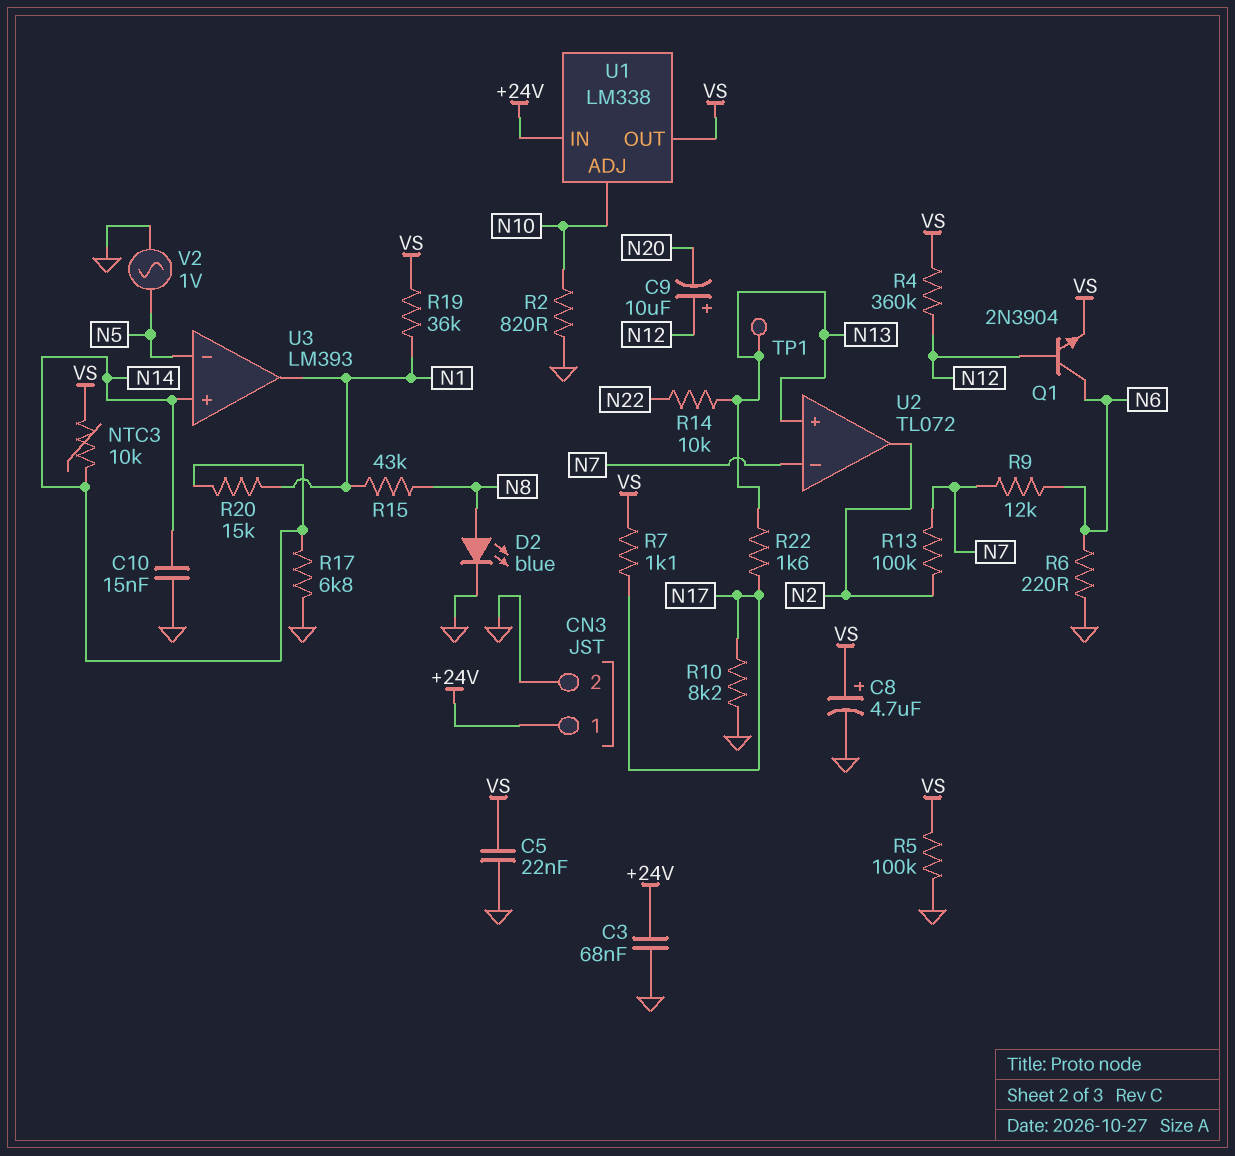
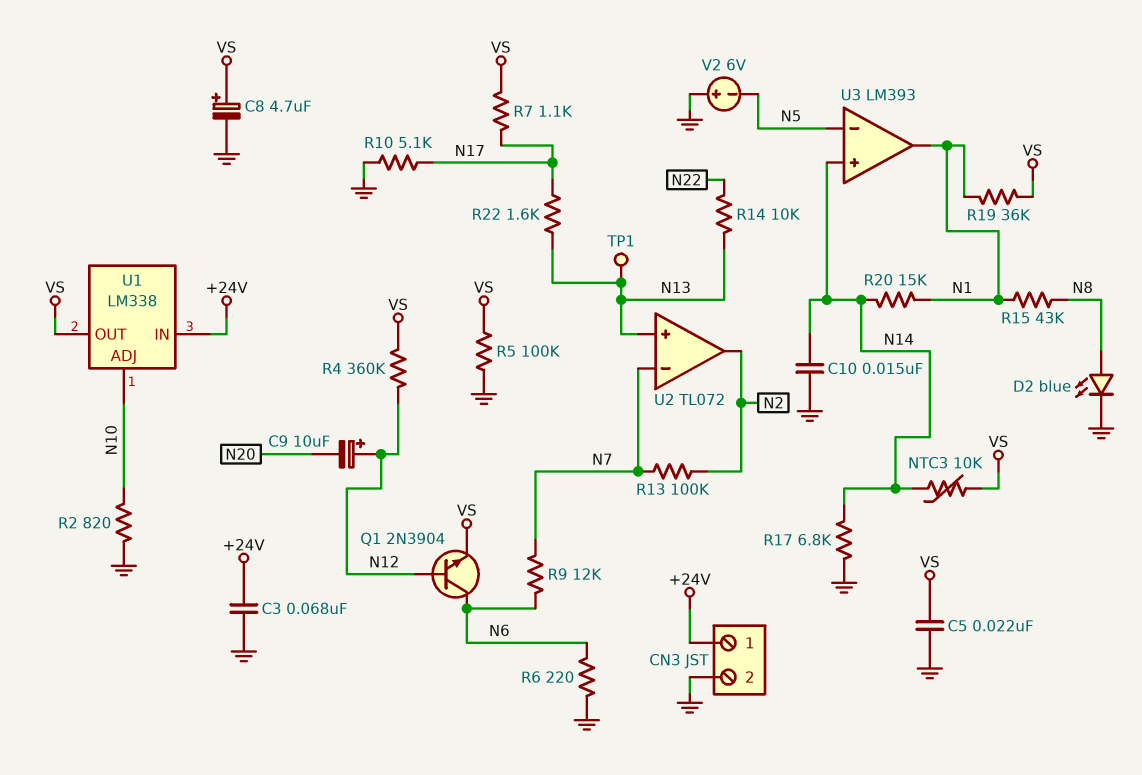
R10: 8.2k (GND, N17) -> 5.1k (GND, N17)
V2: AC 1V (GND, N5) -> 6V (plus GND, minus N5)

